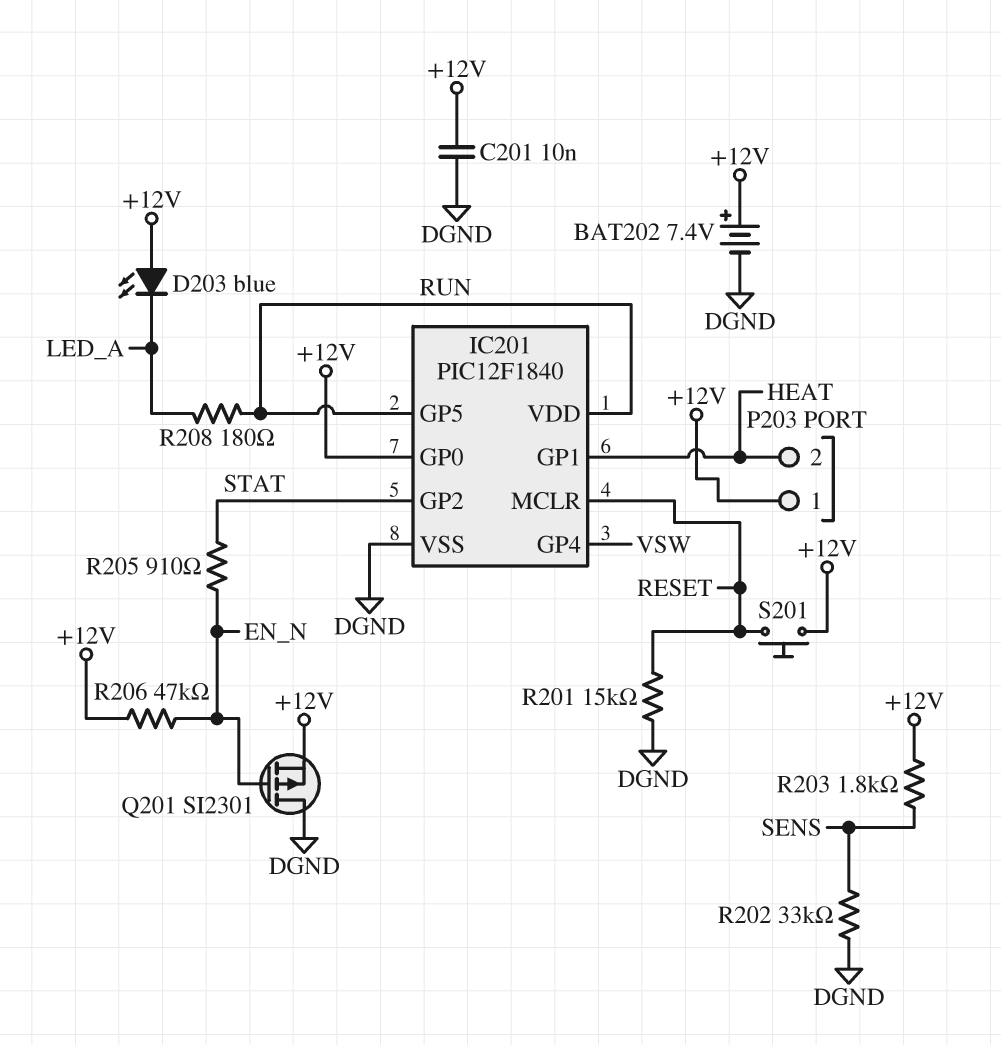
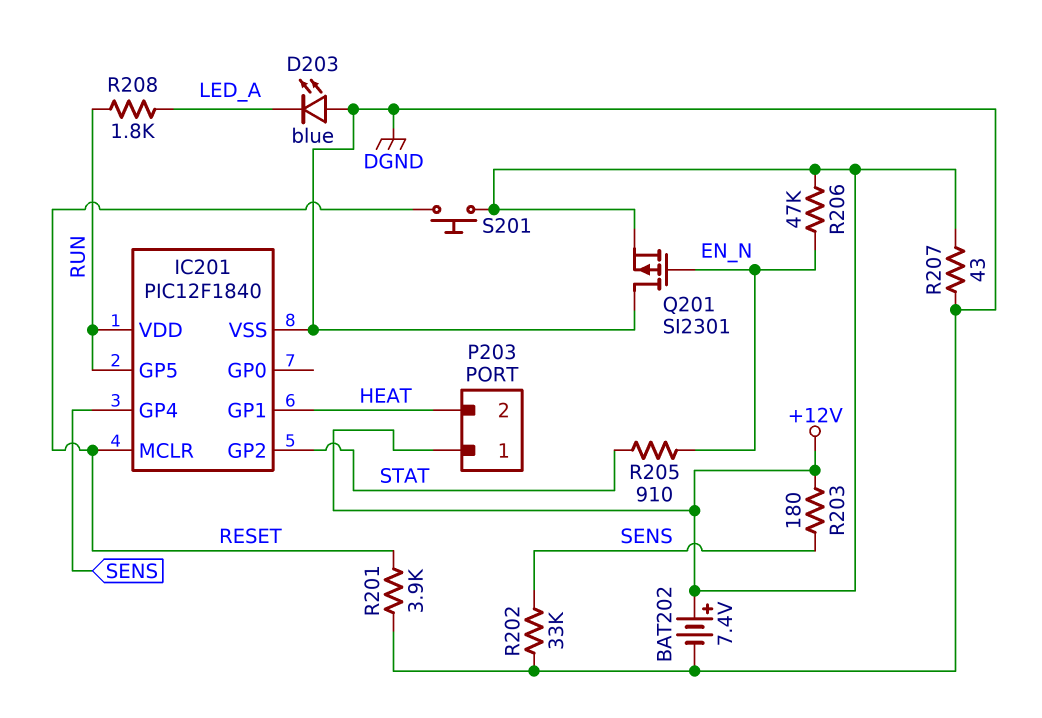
C201: 10nF (+12V, DGND) -> none
D203: LED blue (A +12V, K LED_A) -> LED blue (A DGND, K LED_A)
IC201 pin GP0: +12V -> none
IC201 pin GP4: VSW -> SENS
R201: 15k (DGND, RESET) -> 3.9k (DGND, RESET)
R203: 1.8k (+12V, SENS) -> 180 (+12V, SENS)
R207: none -> 43 (+12V, DGND)
R208: 180 (LED_A, RUN) -> 1.8k (LED_A, RUN)

